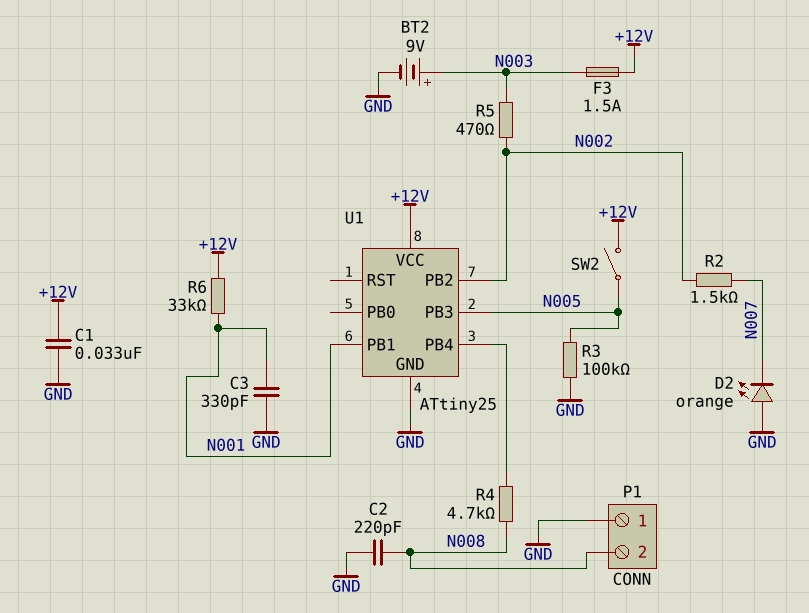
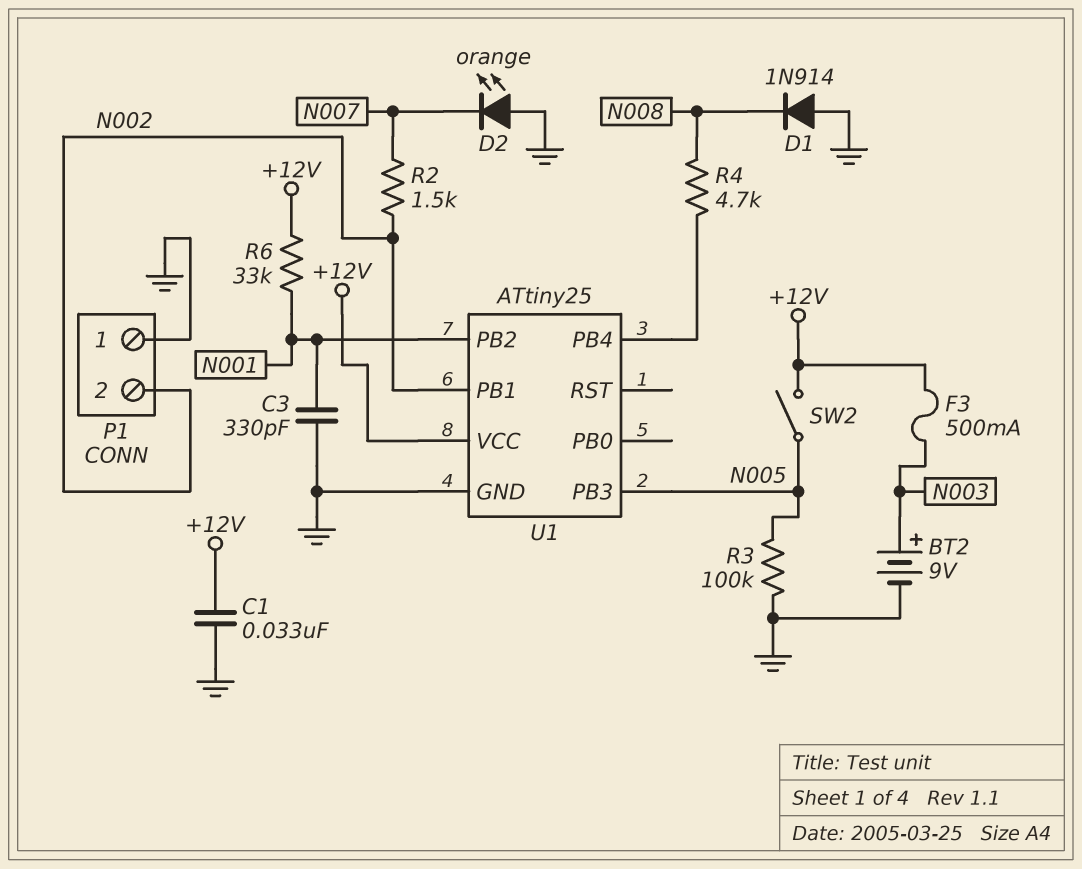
C2: 220pF (GND, N008) -> none
D1: none -> diode 1N914 (A GND, K N008)
F3: 1.5A (+12V, N003) -> 500mA (+12V, N003)
P1 pin 2: N008 -> N002
R5: 470 (N002, N003) -> none
U1 pin PB1: N001 -> N002
U1 pin PB2: N002 -> N001

